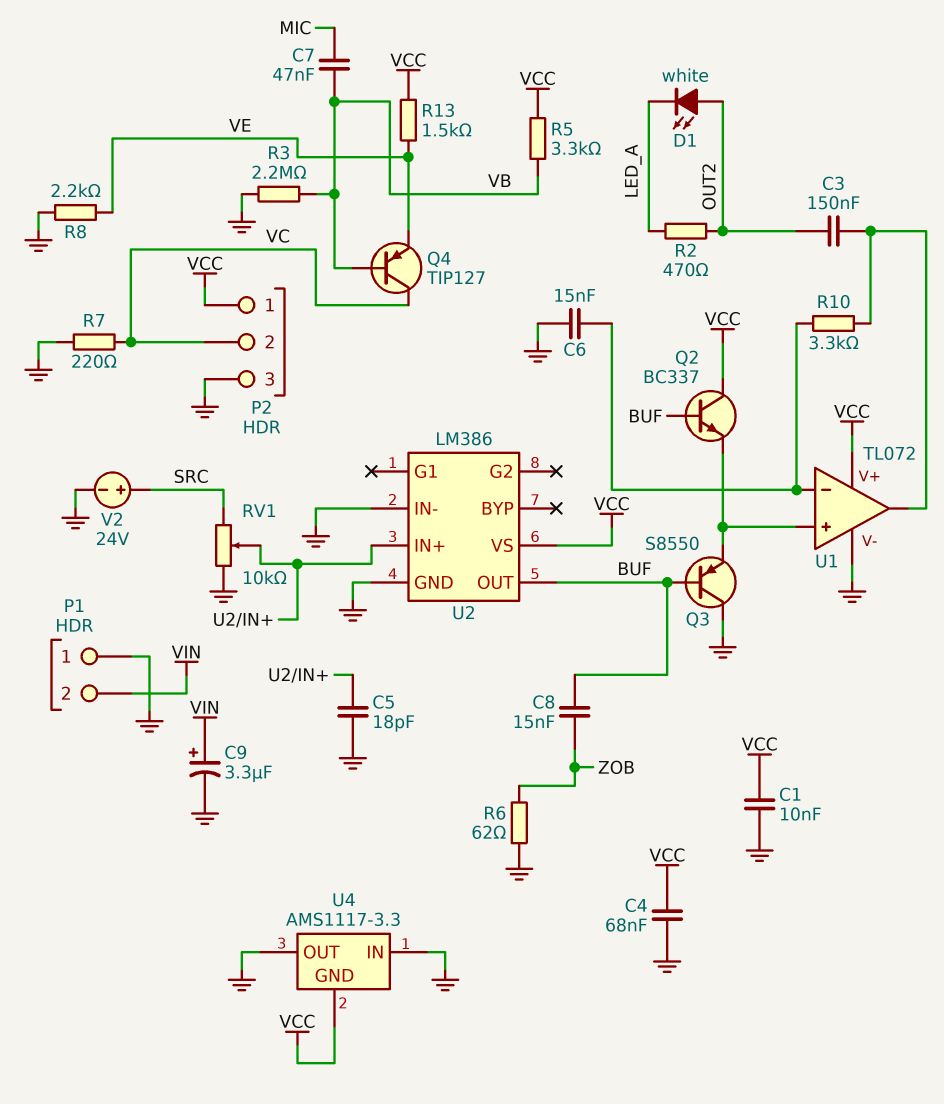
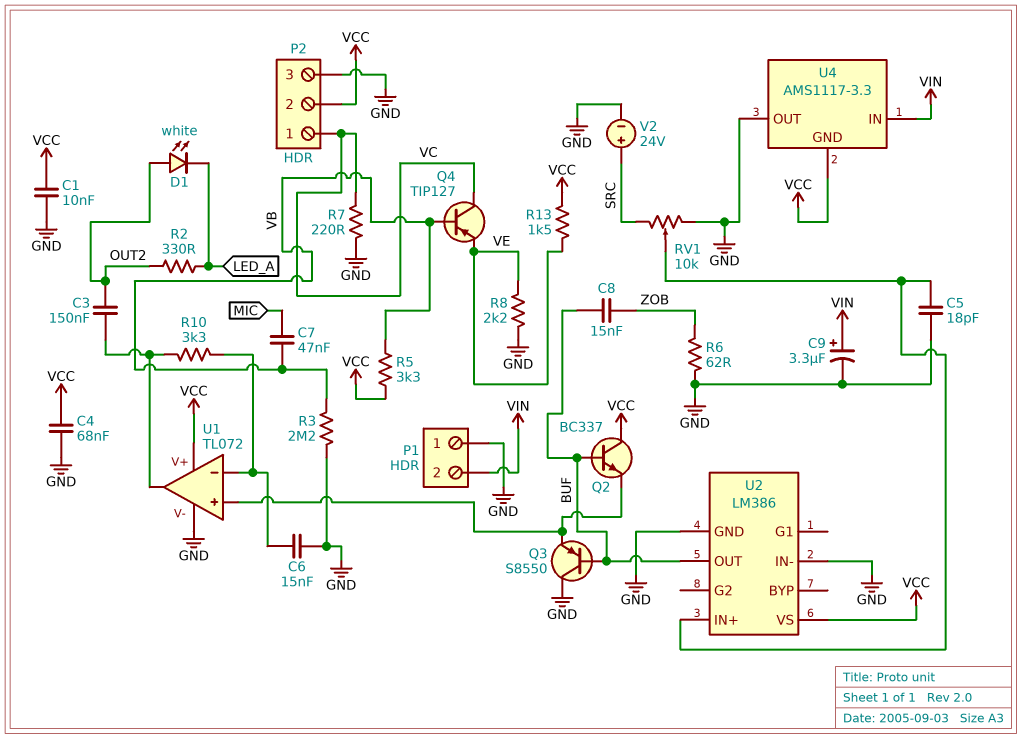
P2 pin 1: VCC -> VC
P2 pin 2: VC -> VCC
R2: 470 (LED_A, OUT2) -> 330 (LED_A, OUT2)
U4 pin IN: GND -> VIN

